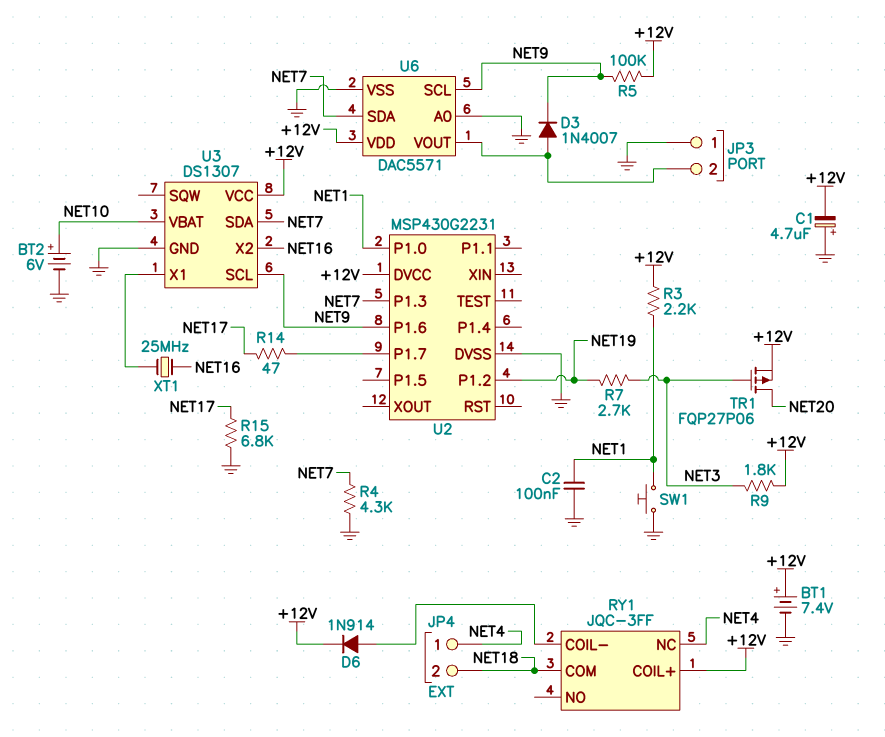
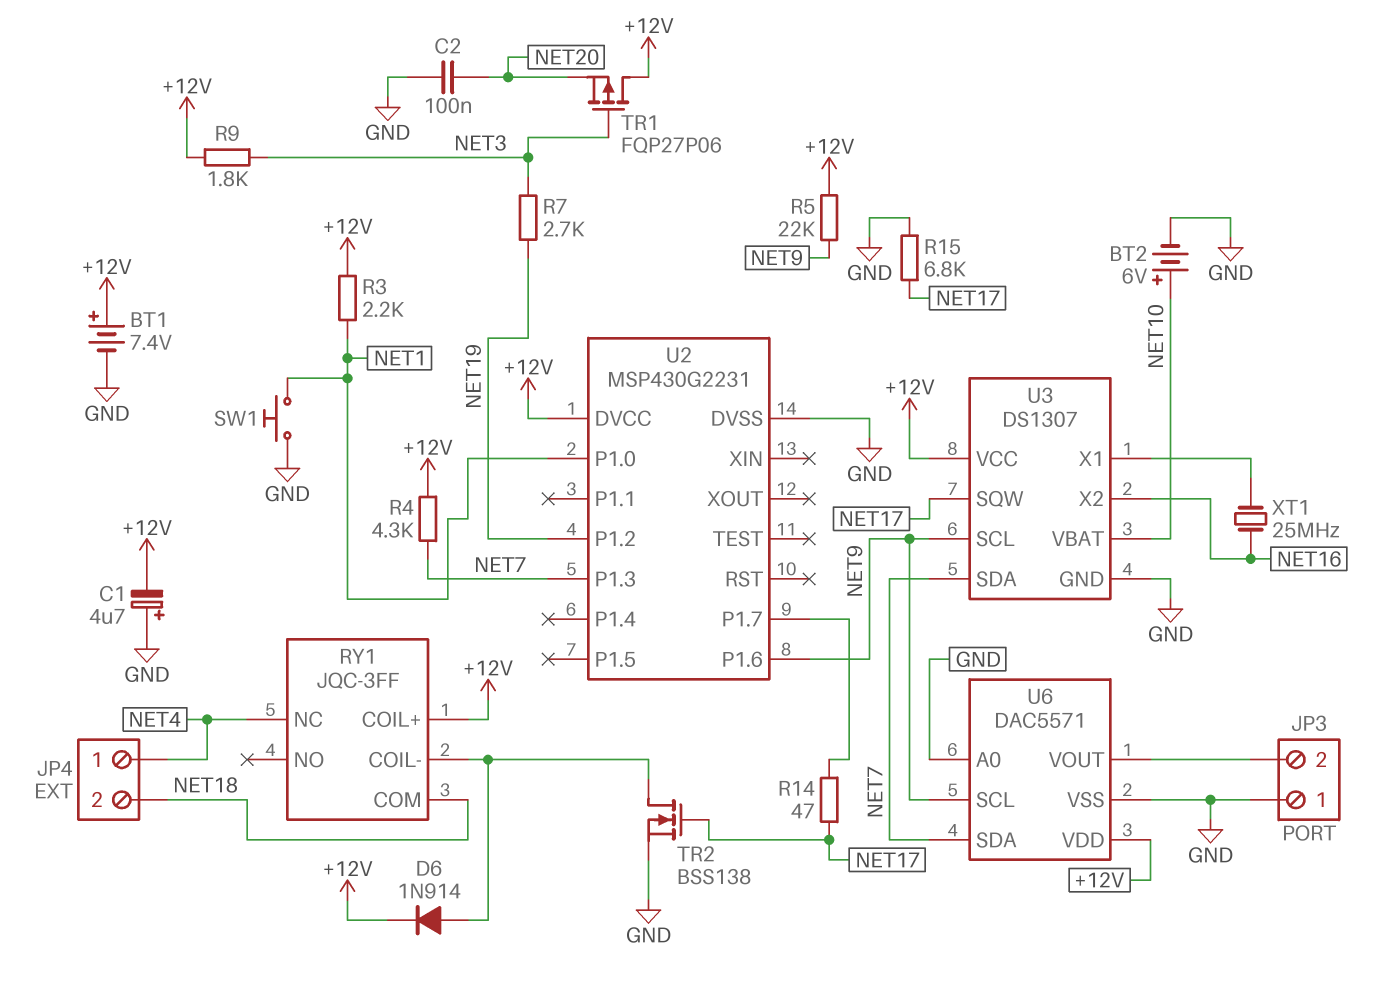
C2: 100nF (GND, NET1) -> 100nF (GND, NET20)
D3: diode 1N4007 (A JP3/2, K NET9) -> none
R4: 4.3k (GND, NET7) -> 4.3k (+12V, NET7)
R5: 100k (+12V, NET9) -> 22k (+12V, NET9)
TR1: PMOS FQP27P06 (G NET3, D NET20, S +12V) -> PMOS FQP27P06 (G NET3, D +12V, S NET20)
TR2: none -> NMOS BSS138 (G NET17, D RY1/COIL-, S GND)
U3 pin SQW: none -> NET17

